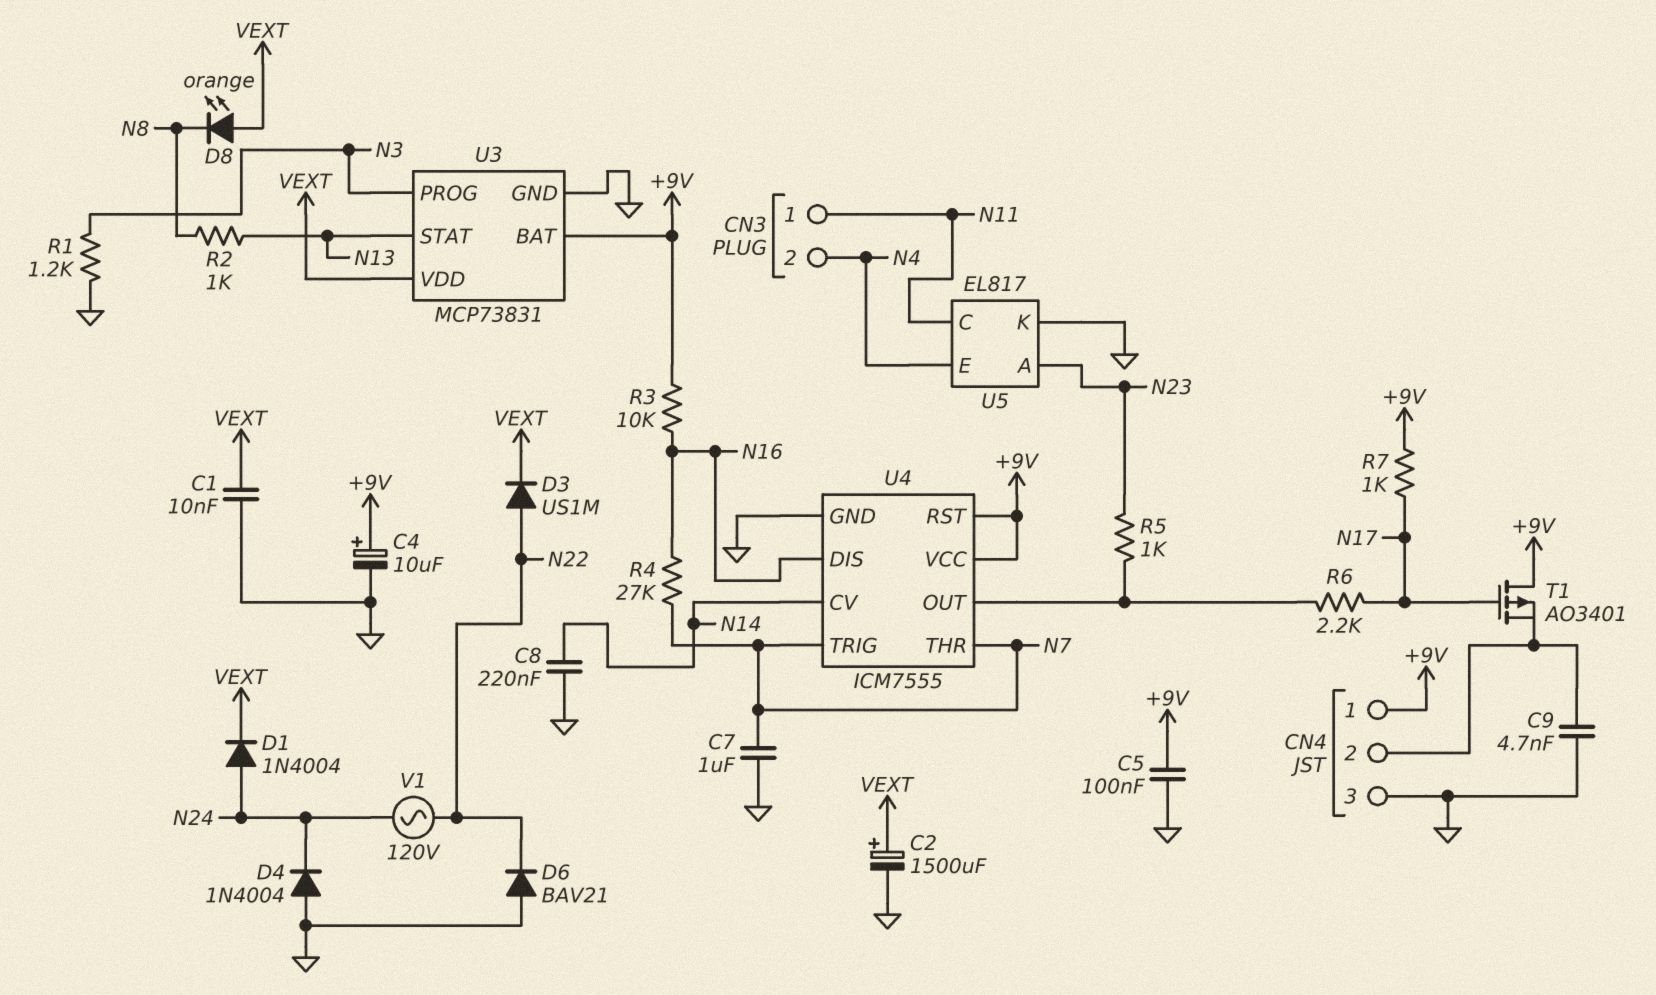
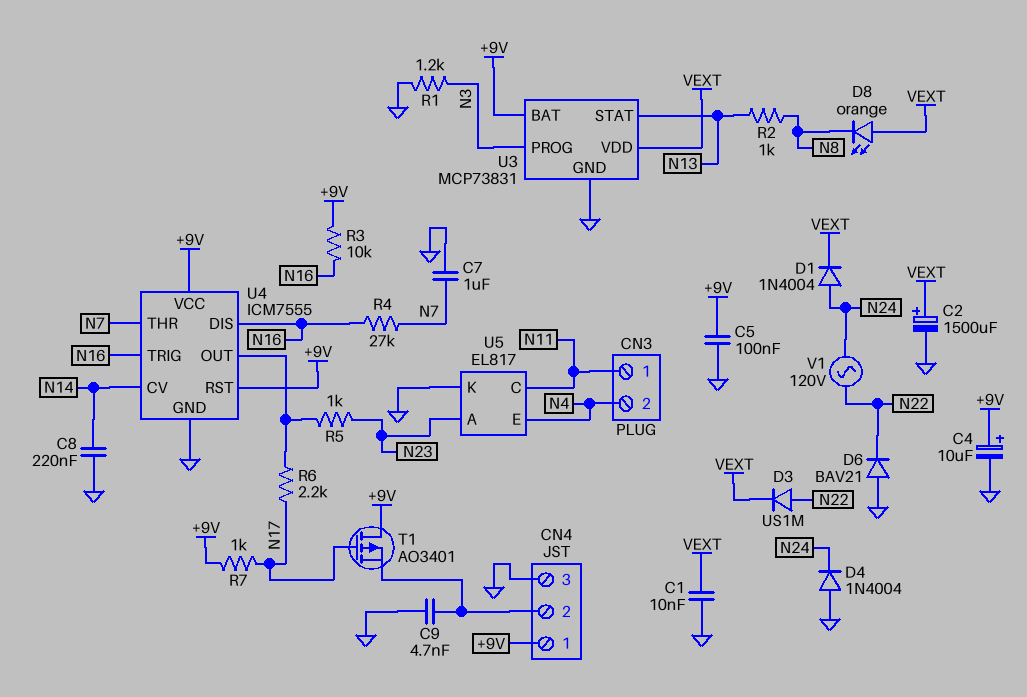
U4 pin TRIG: N7 -> N16

